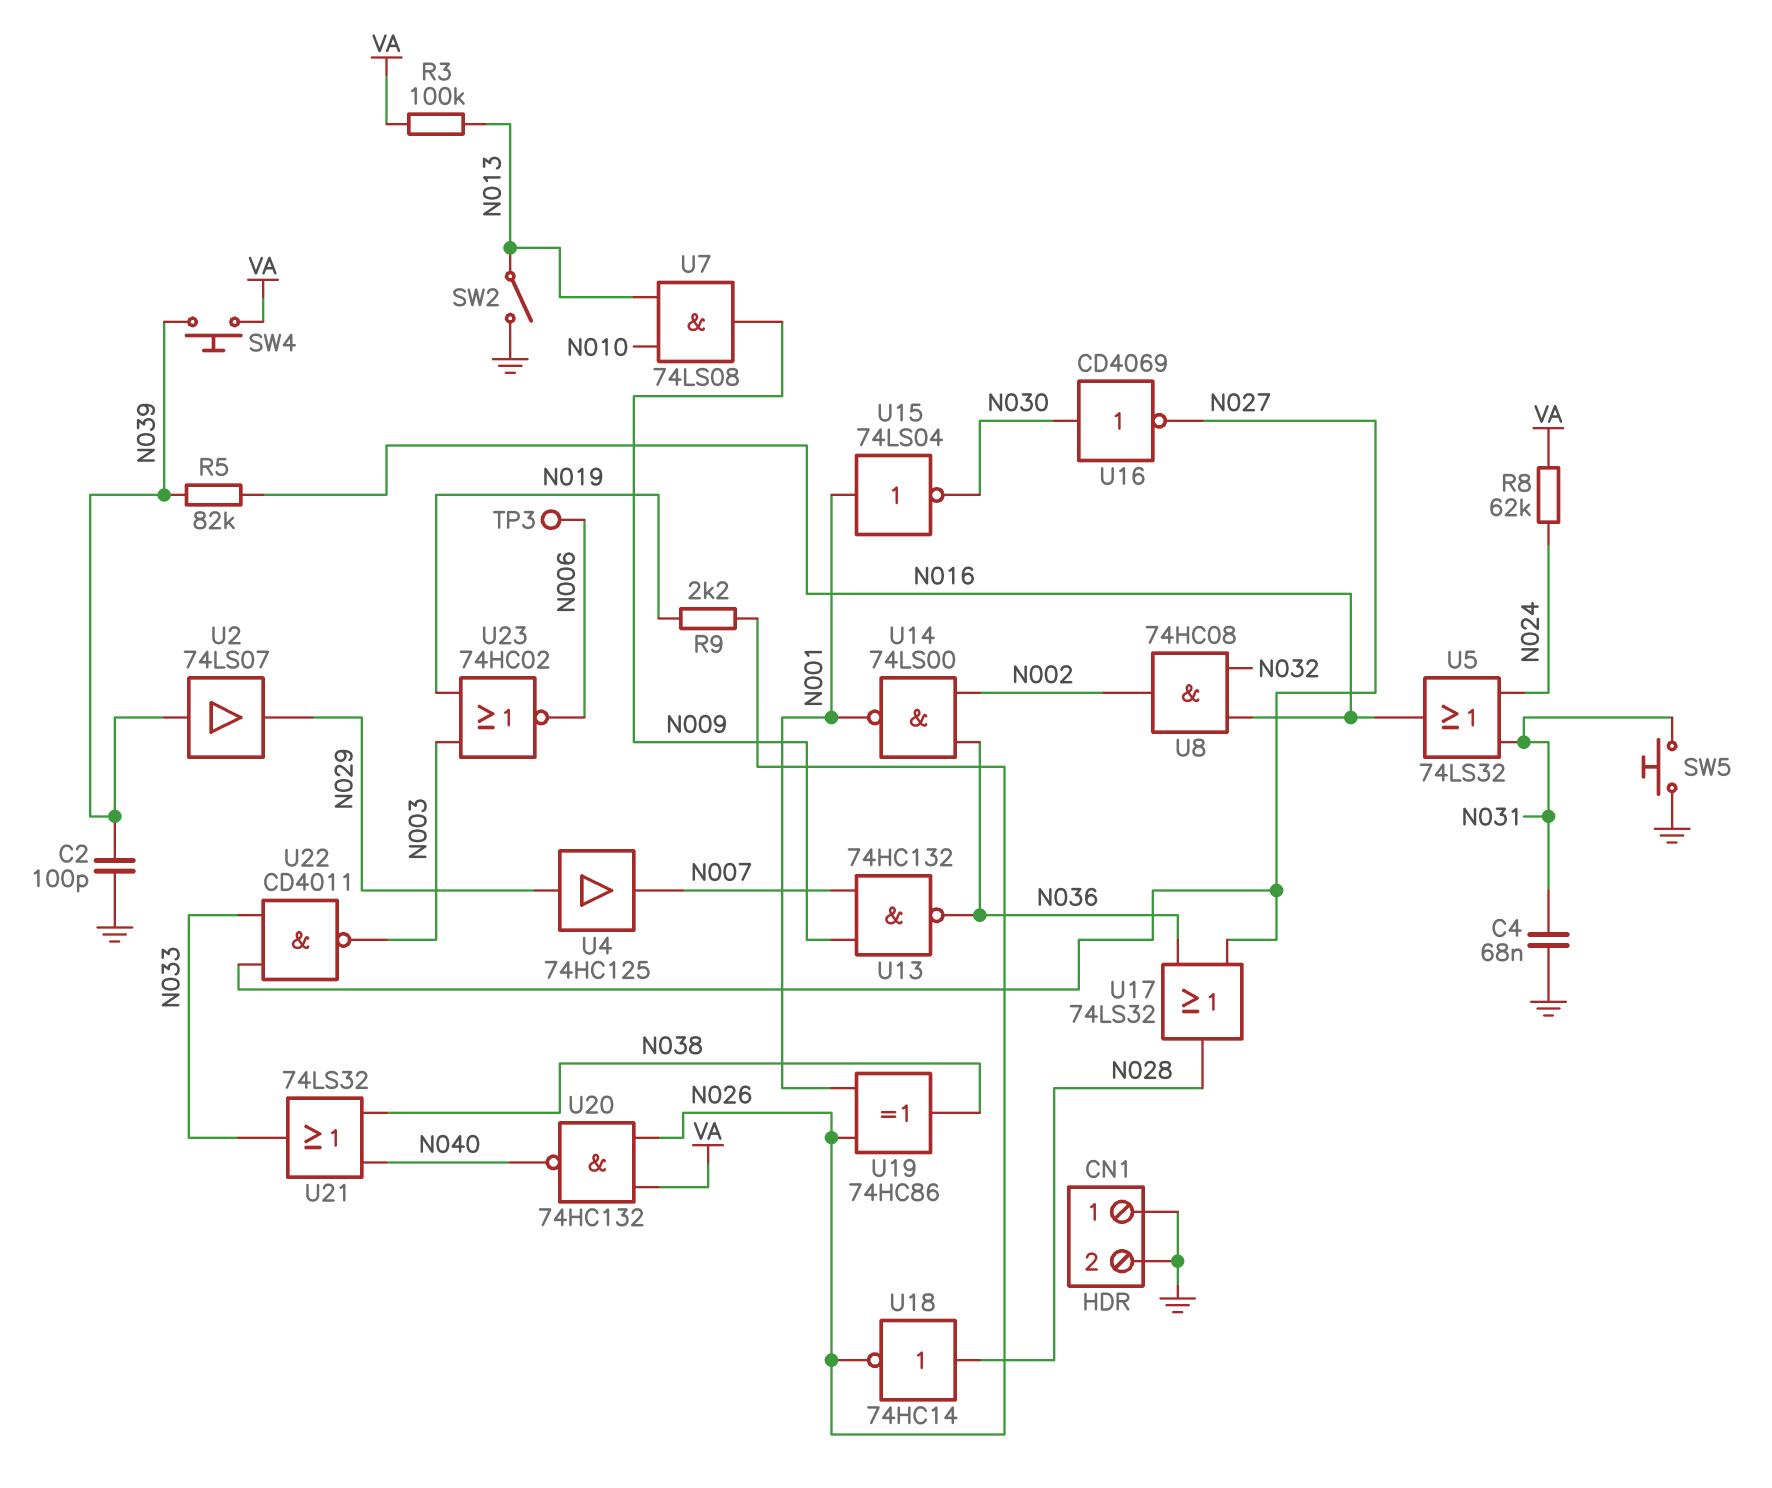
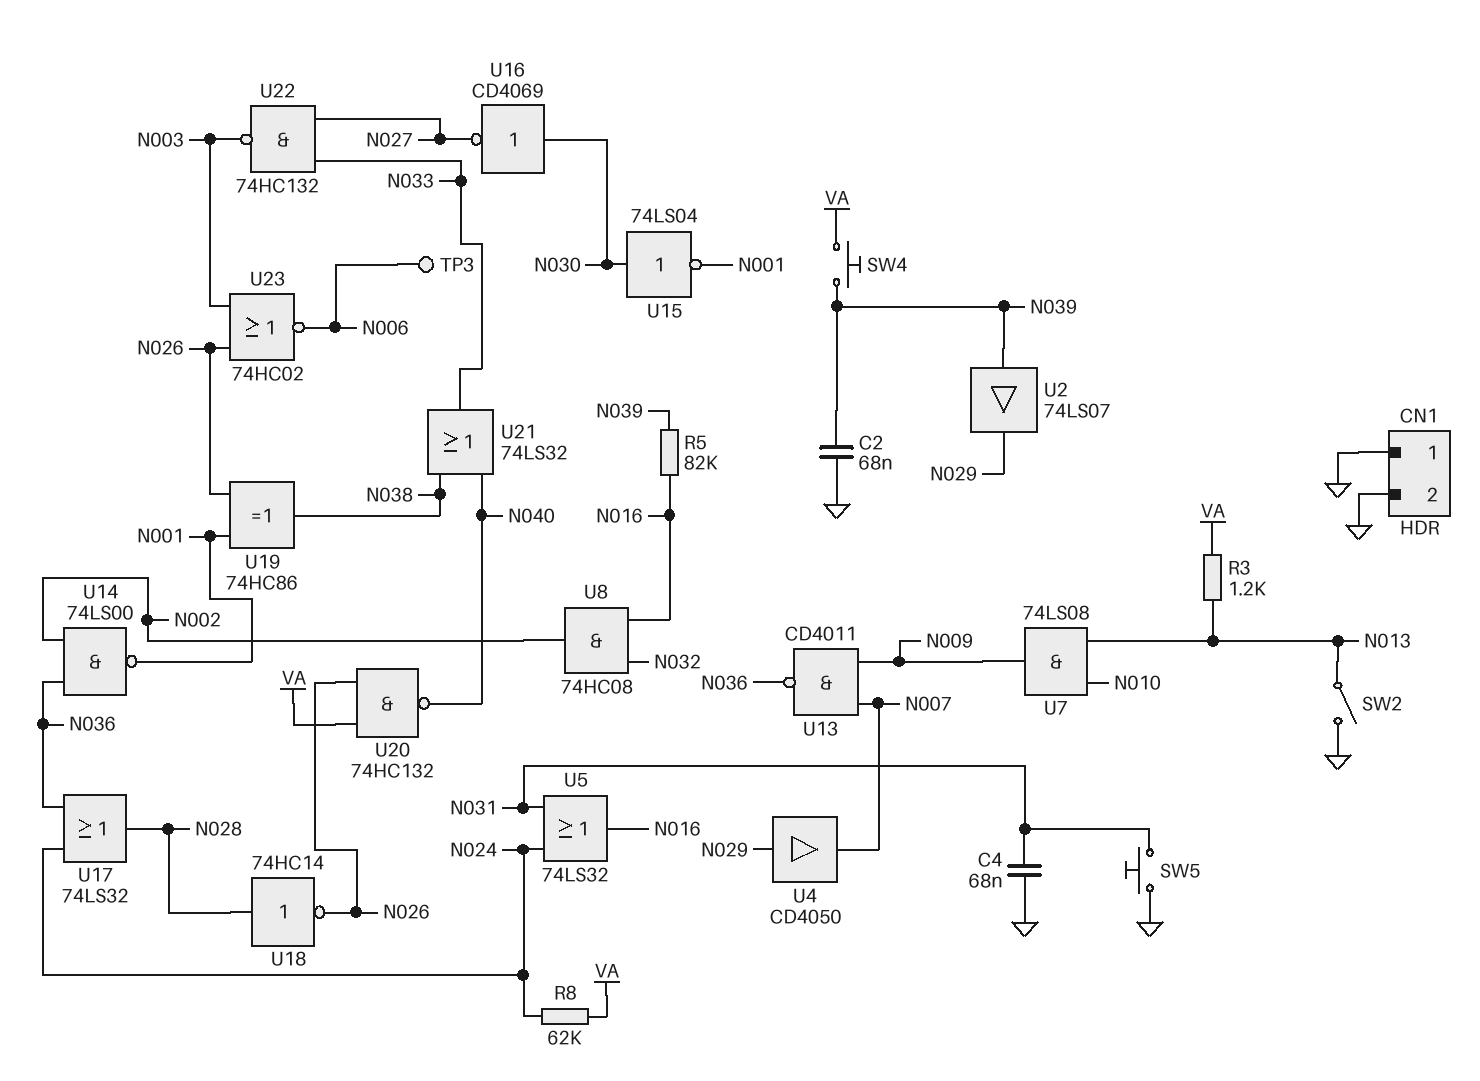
C2: 100pF (GND, N039) -> 68nF (GND, N039)
R3: 100k (N013, VA) -> 1.2k (N013, VA)
R9: 2.2k (N019, N026) -> none
U4: buffer 74HC125 (in N029, out N007) -> buffer CD4050 (in N029, out N007)
U13: NAND 74HC132 (in N007, in N009, out N036) -> NAND CD4011 (in N007, in N009, out N036)
U15: NOT 74LS04 (in N001, out N030) -> NOT 74LS04 (in N030, out N001)
U17: OR 74LS32 (in N027, in N036, out N028) -> OR 74LS32 (in N024, in N036, out N028)
U22: NAND CD4011 (in N027, in N033, out N003) -> NAND 74HC132 (in N027, in N033, out N003)
U23: NOR 74HC02 (in N003, in N019, out N006) -> NOR 74HC02 (in N003, in N026, out N006)

